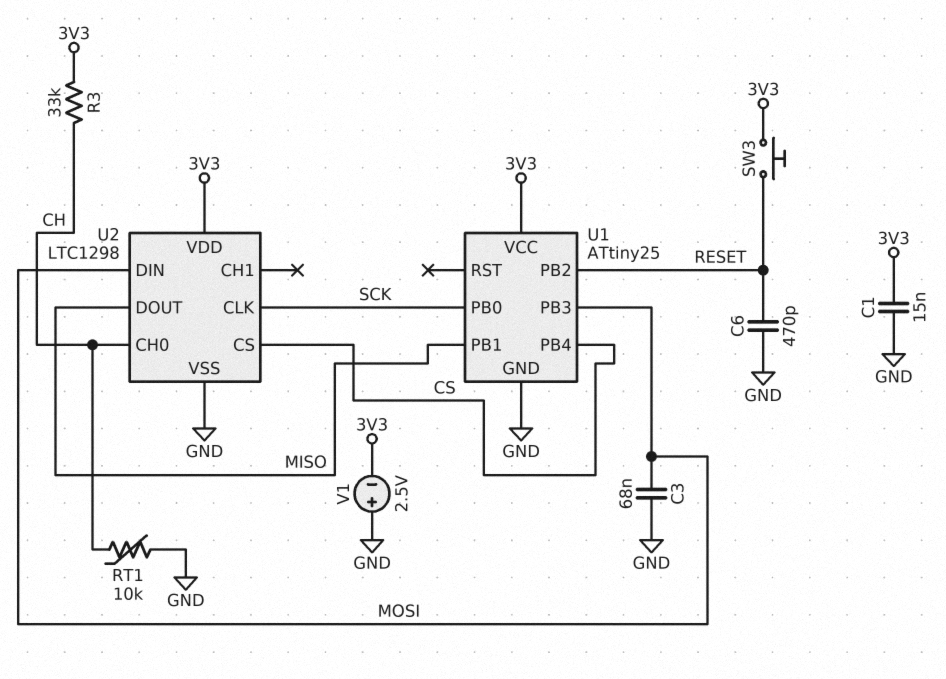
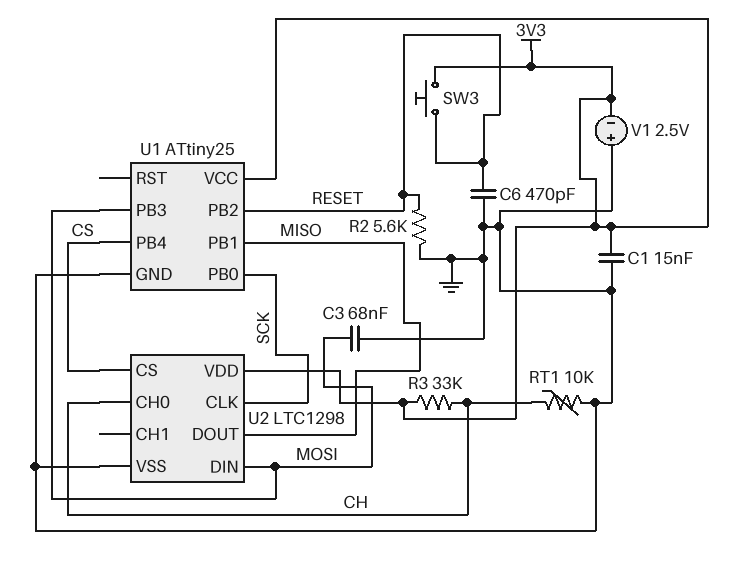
R2: none -> 5.6k (GND, RESET)

